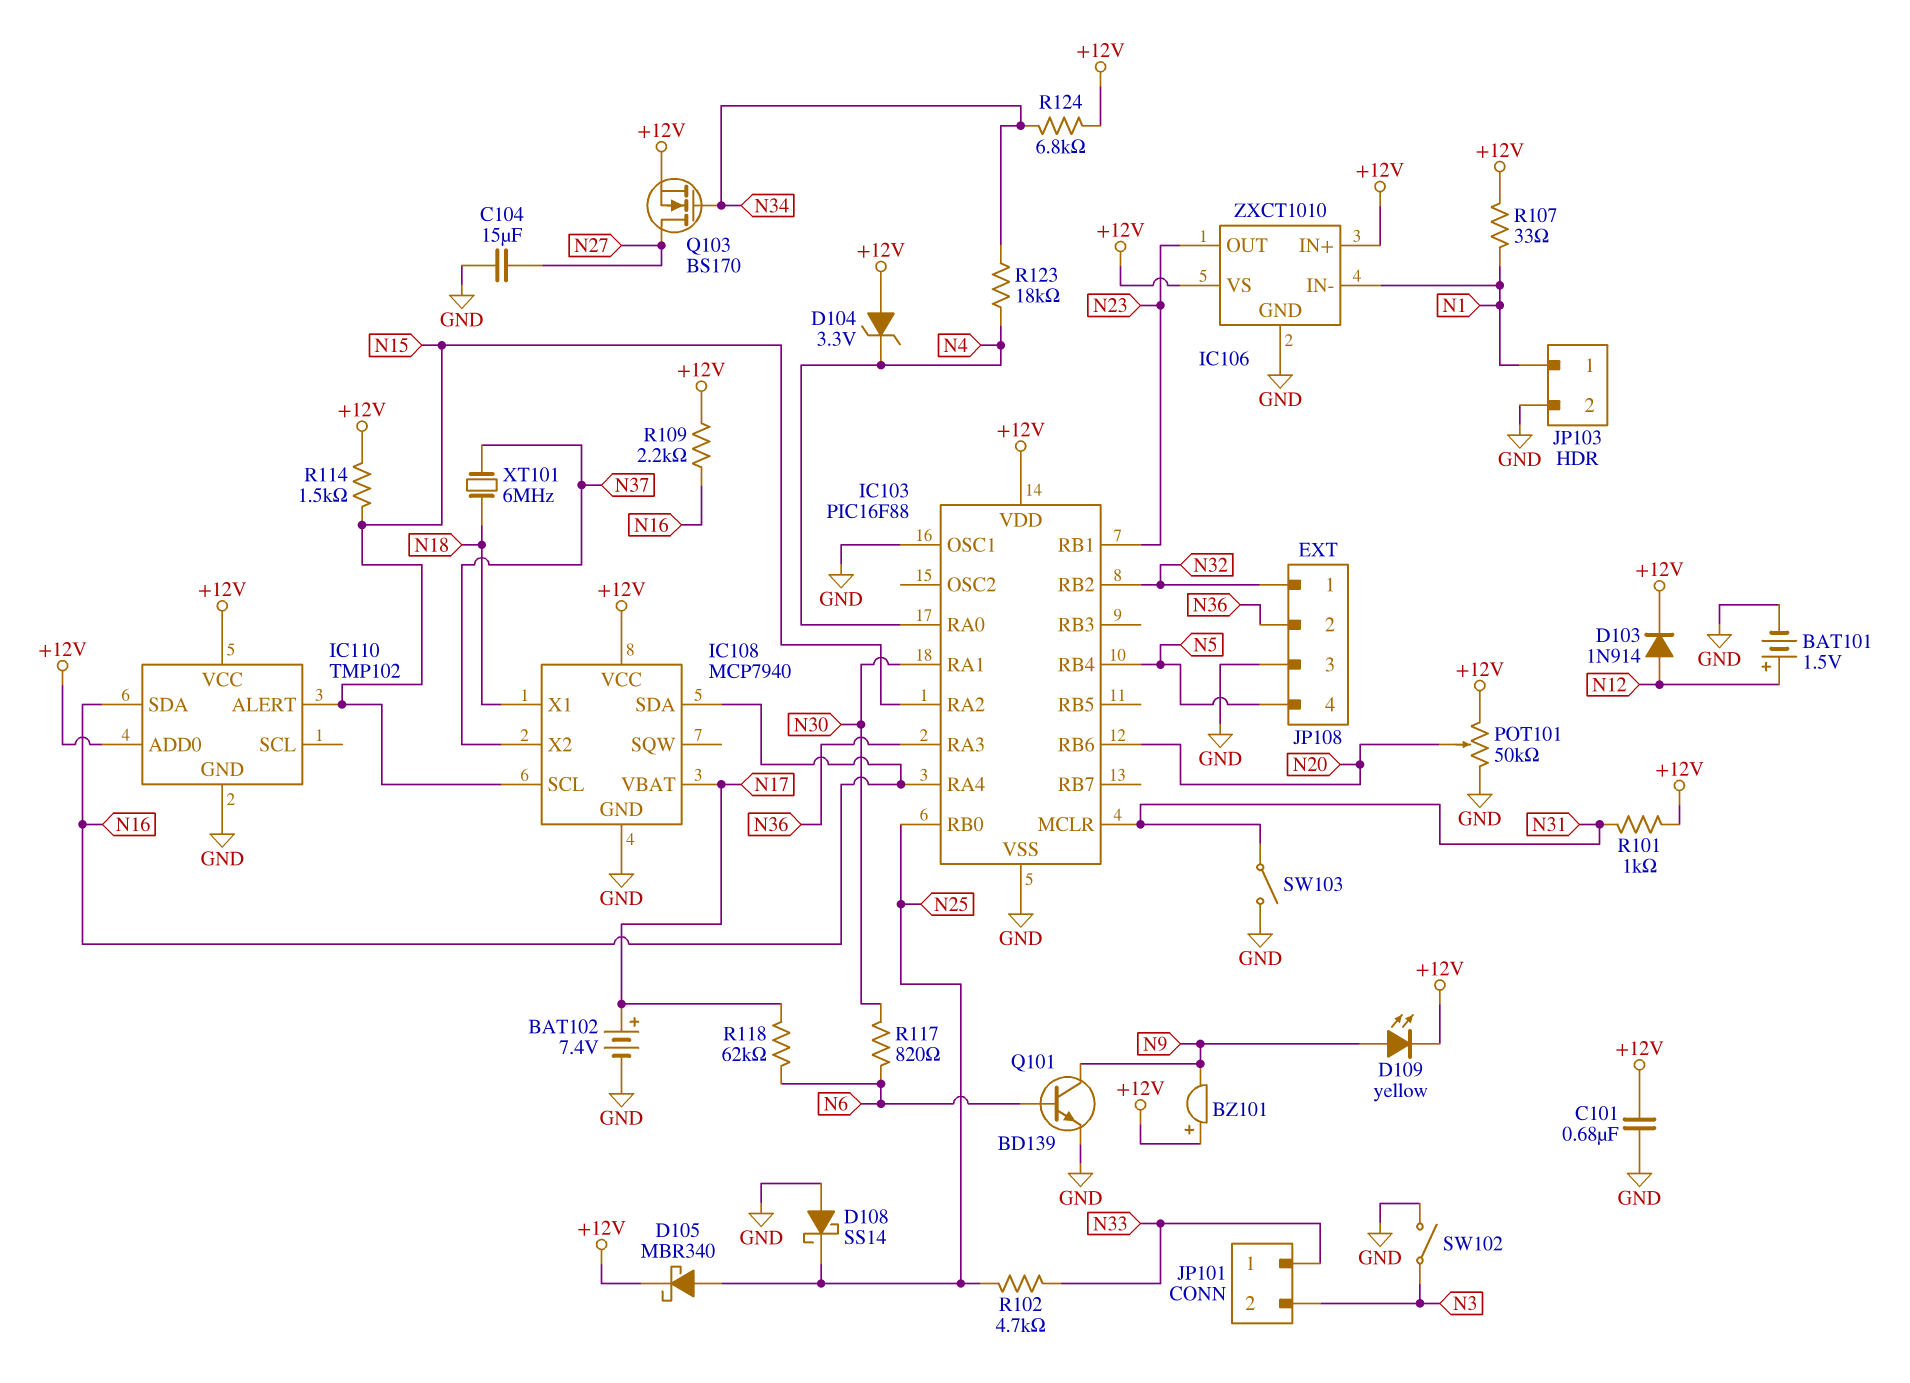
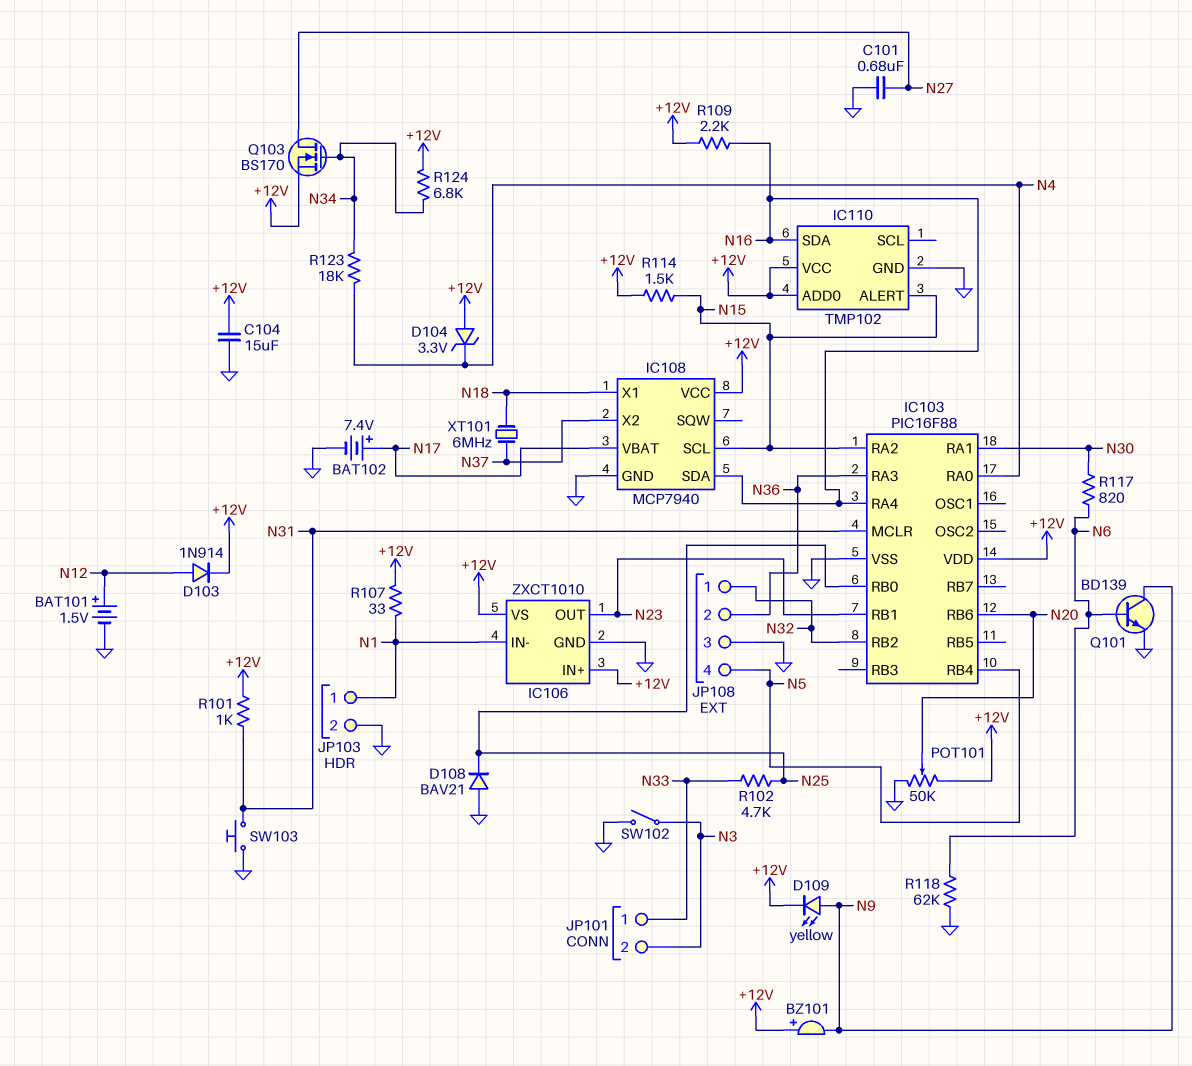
C101: 680nF (+12V, GND) -> 680nF (GND, N27)
C104: 15uF (GND, N27) -> 15uF (+12V, GND)
D105: schottky MBR340 (A N25, K +12V) -> none
D108: schottky SS14 (A GND, K N25) -> diode BAV21 (A GND, K N25)
IC103 pin OSC1: GND -> none
R118: 62k (N6, N17) -> 62k (GND, N6)
SW103: switch (GND, N31) -> button (GND, N31)

